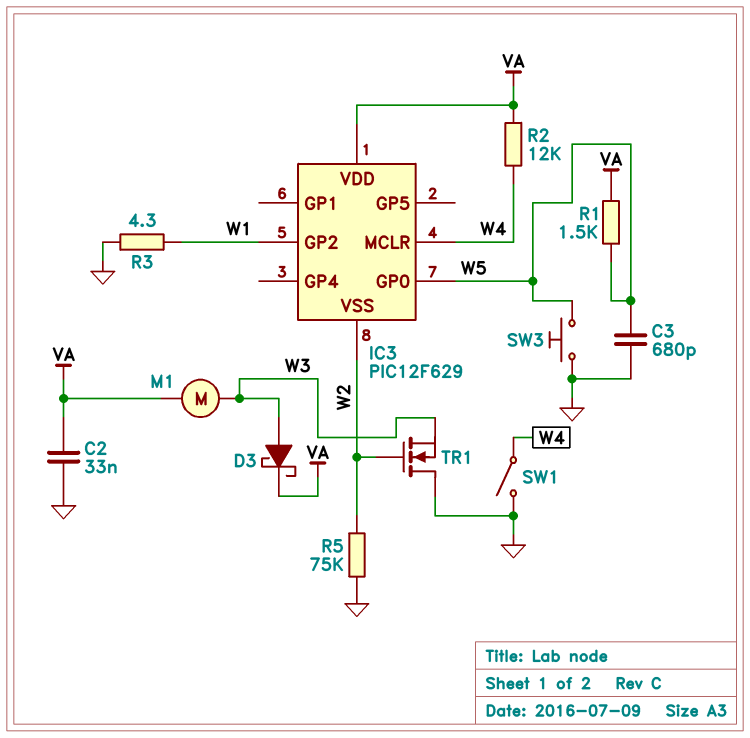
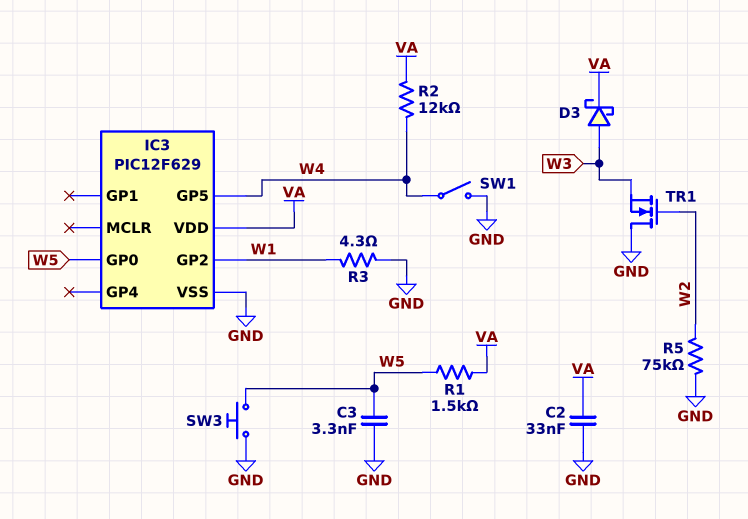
C3: 680pF (GND, W5) -> 3.3nF (GND, W5)
IC3 pin GP5: none -> W4
IC3 pin MCLR: W4 -> none
IC3 pin VSS: W2 -> GND
M1: motor (VA, W3) -> none

